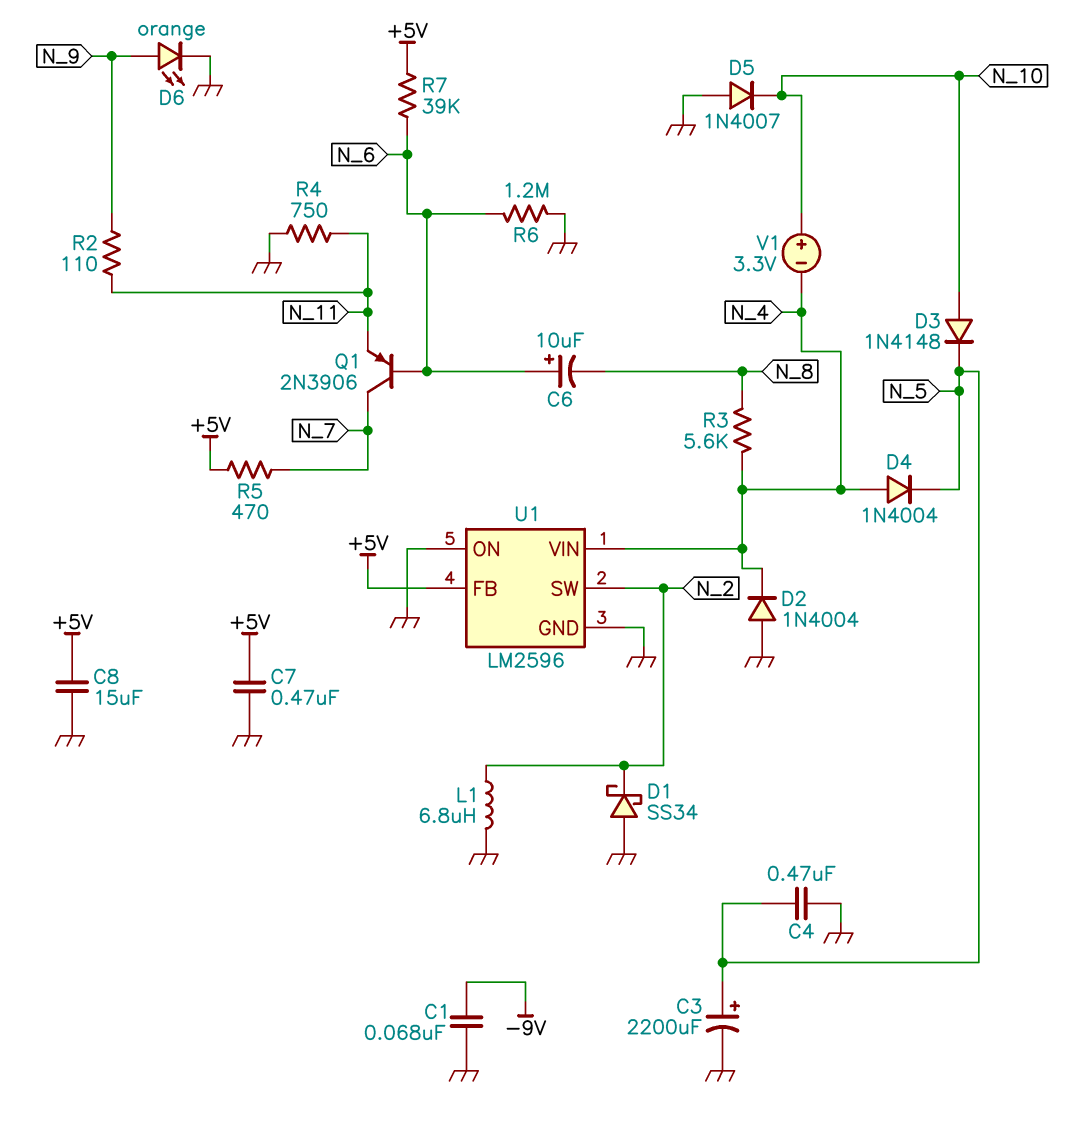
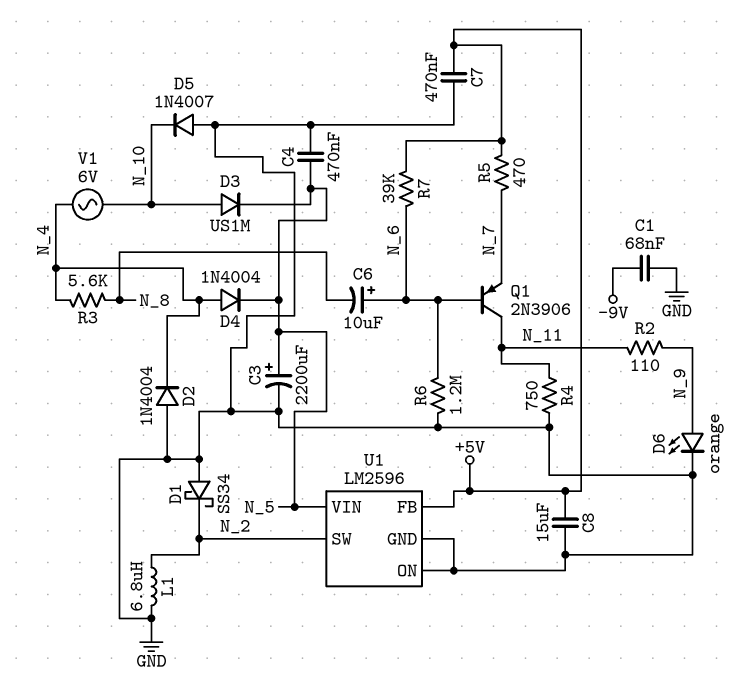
D3: diode 1N4148 (A N_10, K N_5) -> diode US1M (A N_10, K N_5)
Q1: PNP 2N3906 (B N_6, C N_7, E N_11) -> PNP 2N3906 (B N_6, C N_11, E N_7)
U1 pin VIN: N_4 -> N_5
V1: 3.3V (plus N_10, minus N_4) -> AC 6V (N_4, N_10)

